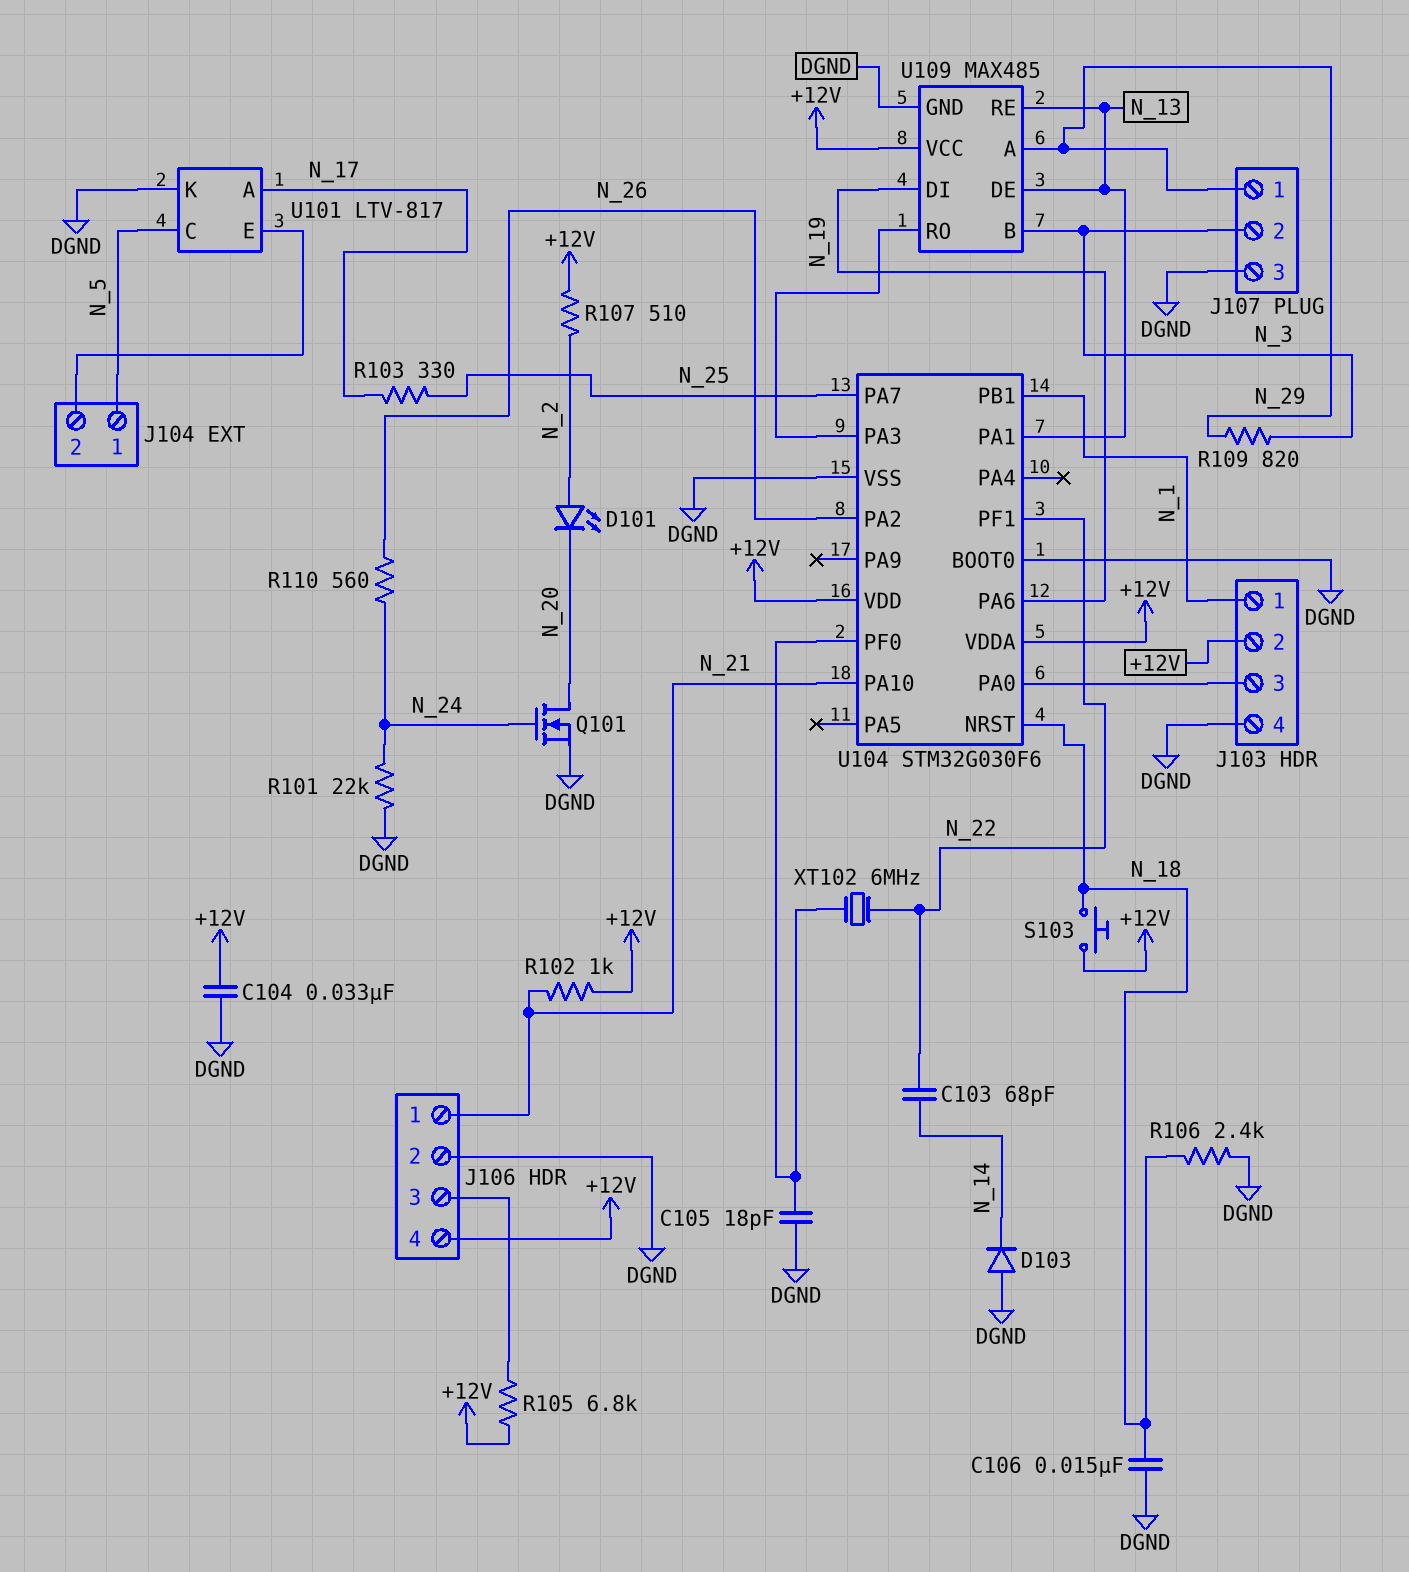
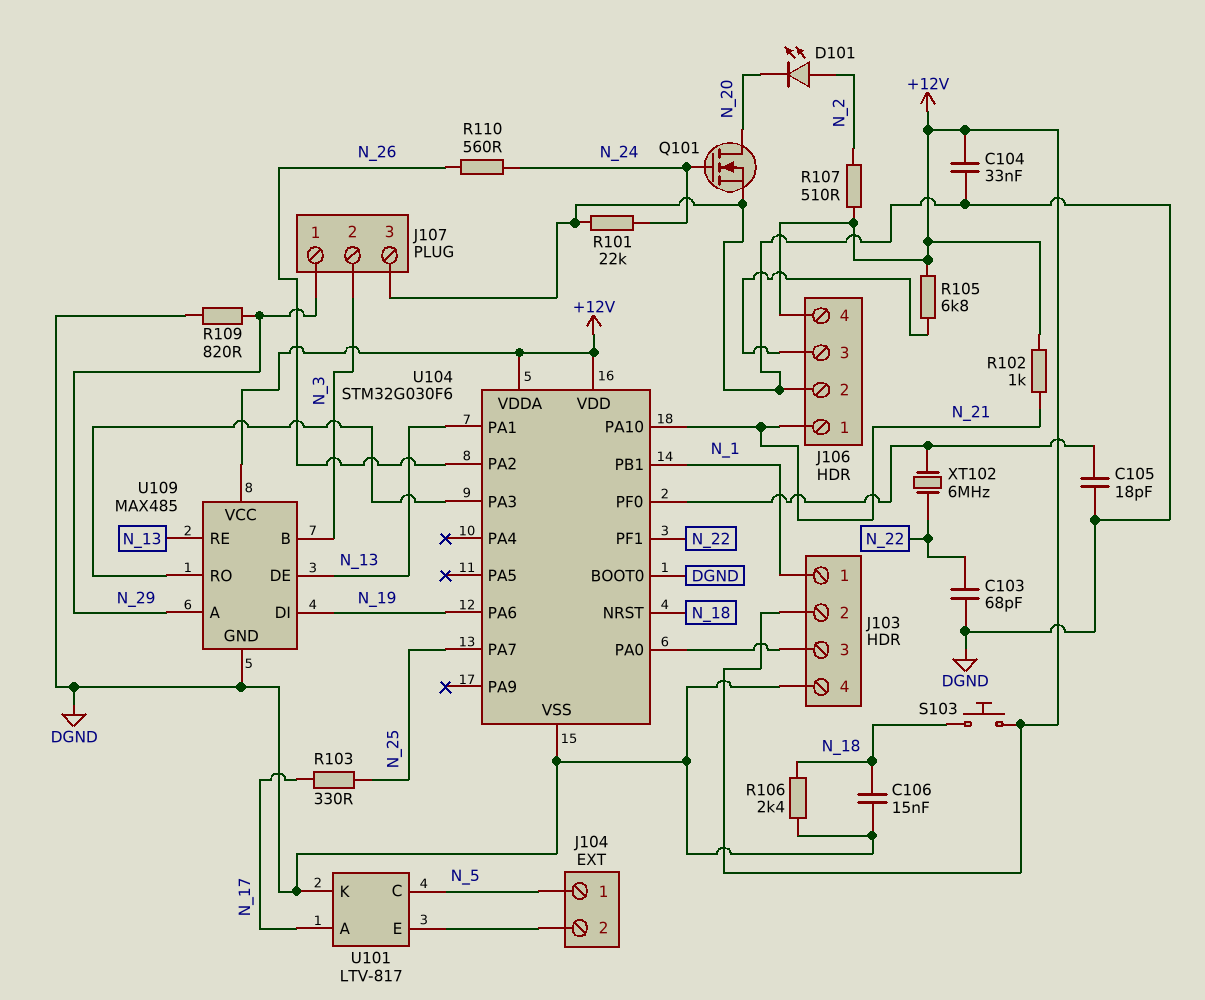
C103: 68pF (N_14, N_22) -> 68pF (DGND, N_22)
D103: diode (A DGND, K N_14) -> none
R109: 820 (N_3, N_29) -> 820 (DGND, N_29)

